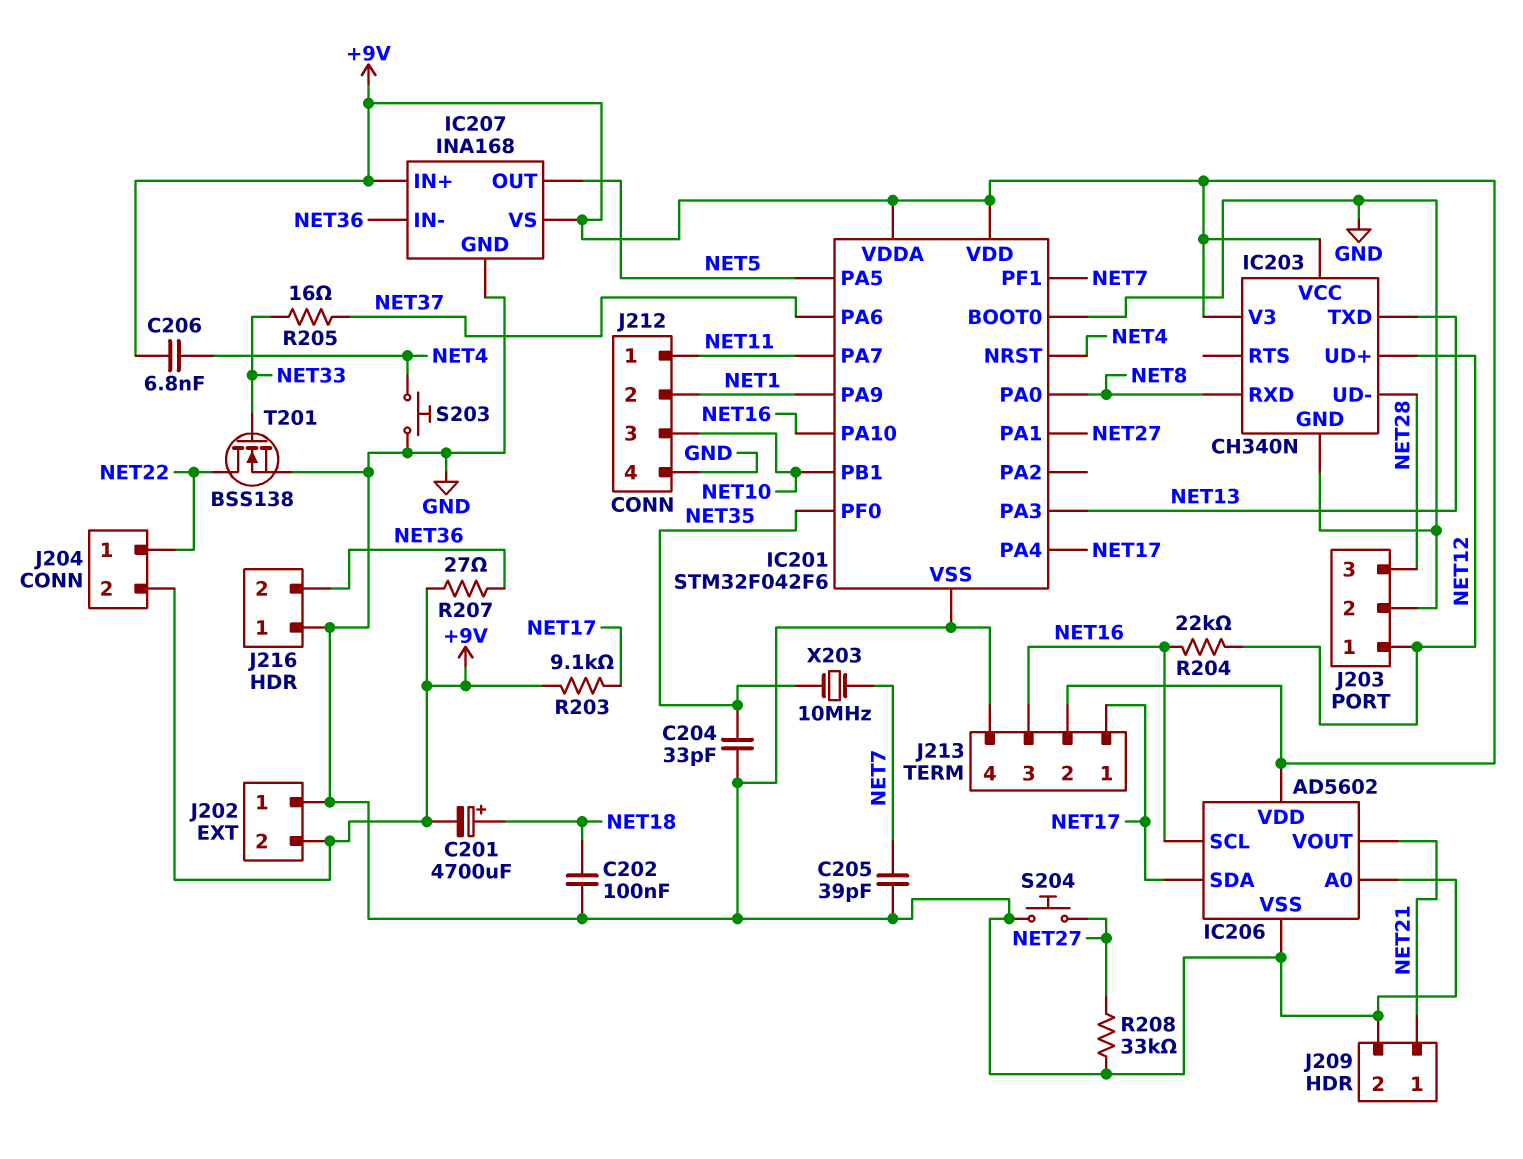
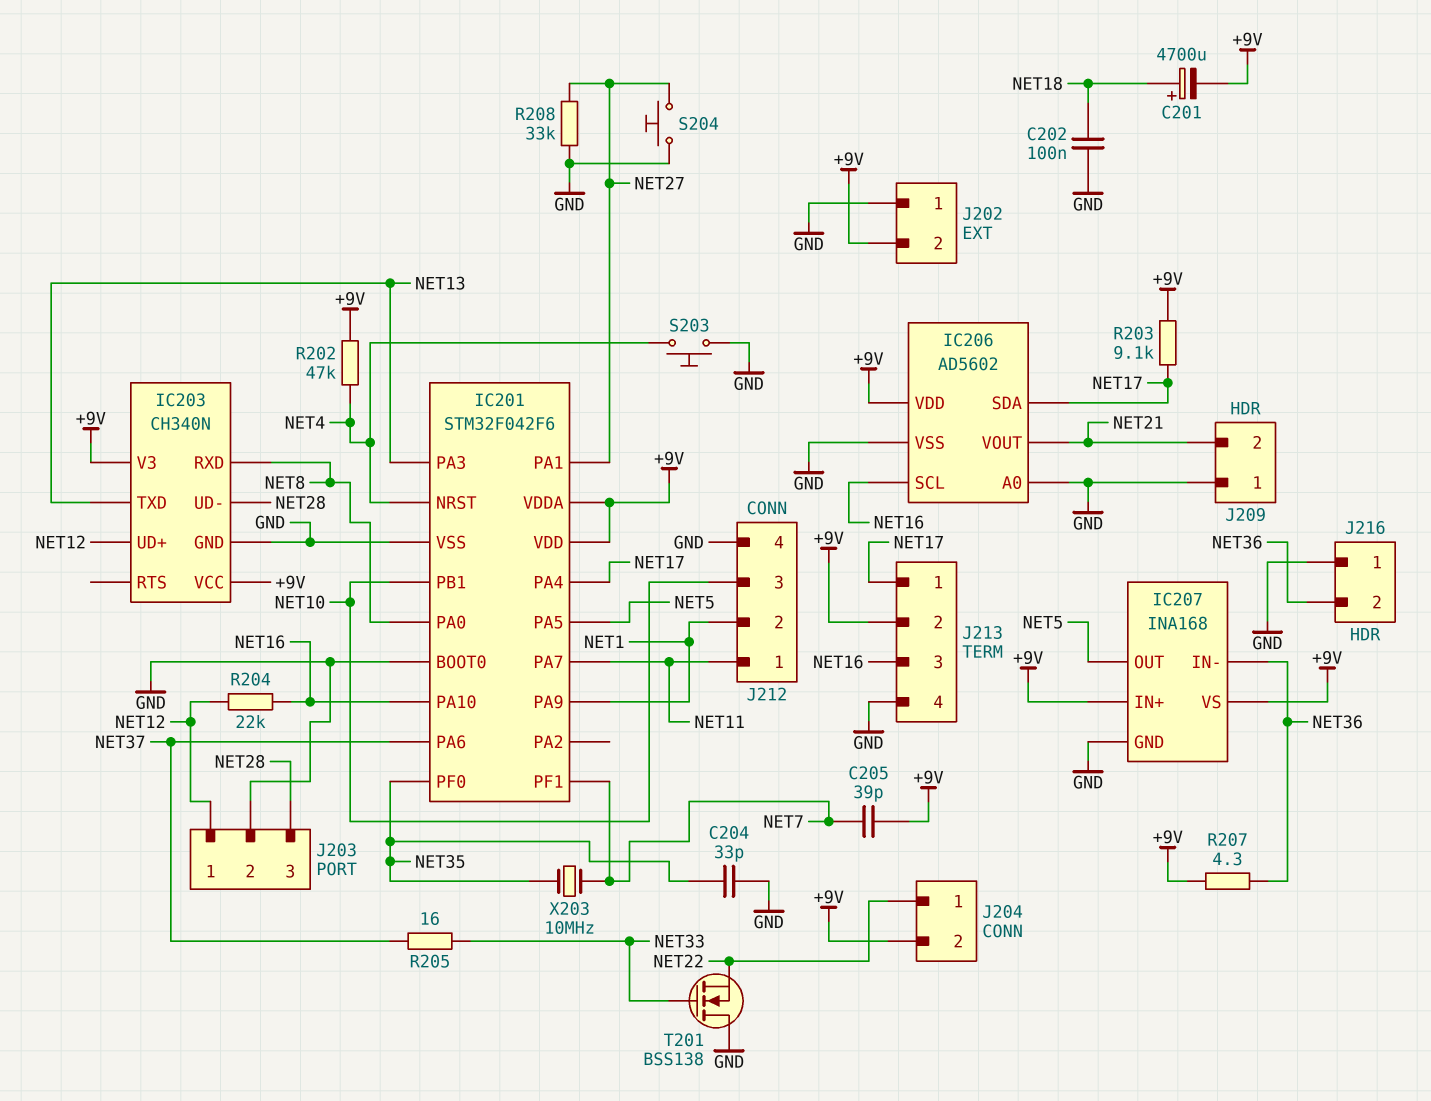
C205: 39pF (GND, NET7) -> 39pF (+9V, NET7)
C206: 6.8nF (+9V, NET4) -> none
J209 pin 1: NET21 -> GND
J209 pin 2: GND -> NET21
R202: none -> 47k (+9V, NET4)
R207: 27 (+9V, NET36) -> 4.3 (+9V, NET36)
T201: NMOS BSS138 (G NET33, D NET22, S GND) -> NMOS BSS138 (G NET33, D GND, S NET22)

